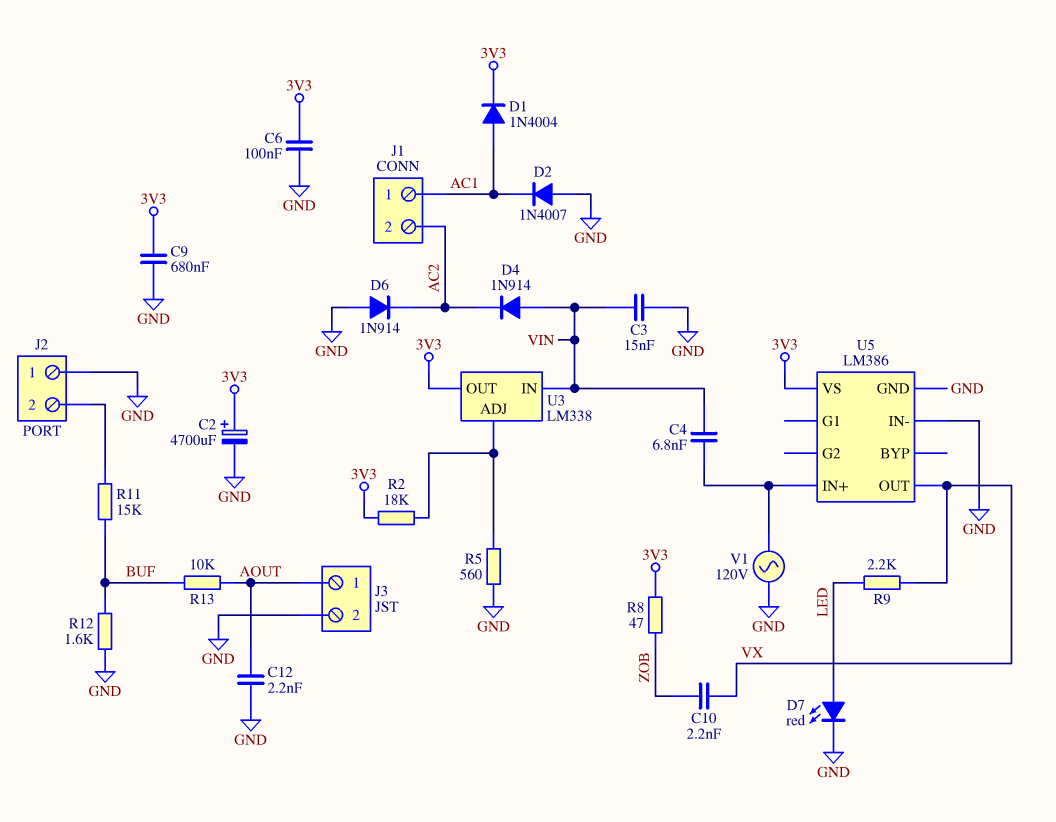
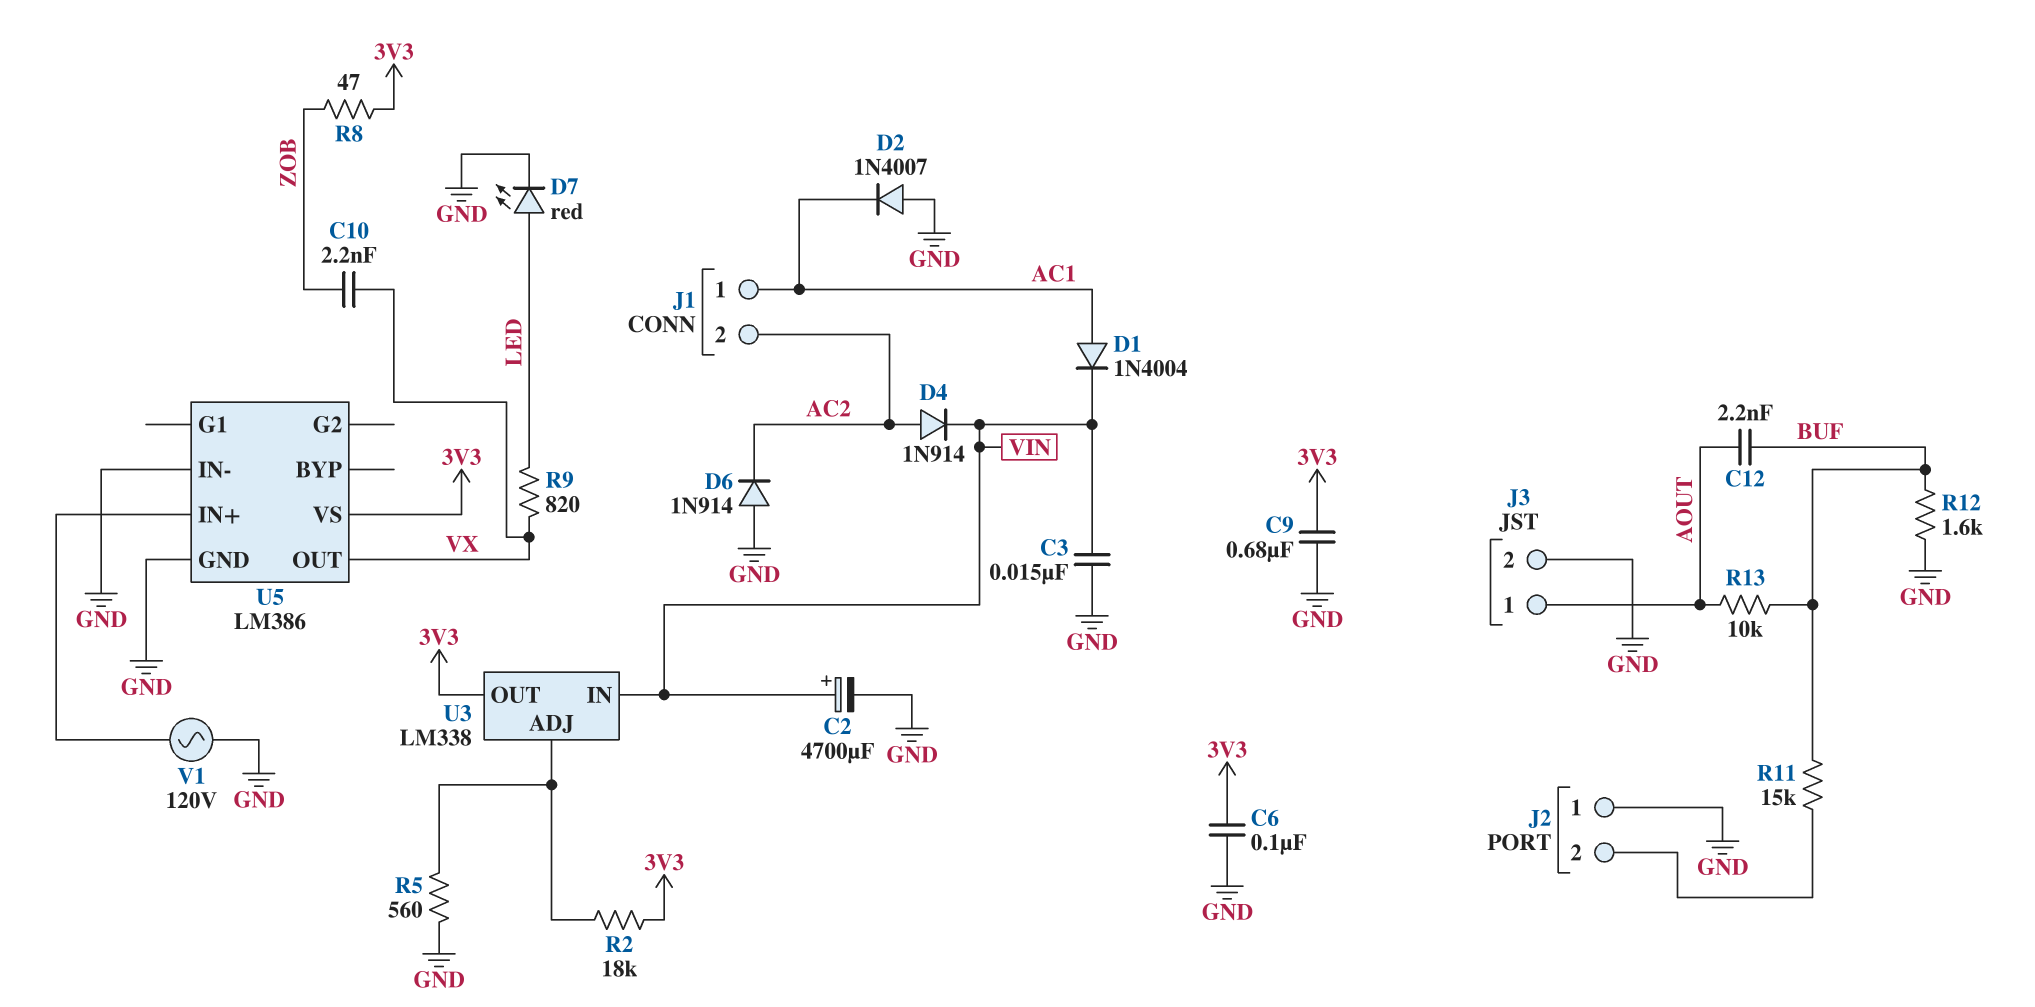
C2: 4700uF (plus 3V3, minus GND) -> 4700uF (plus VIN, minus GND)
C4: 6.8nF (U5/IN+, VIN) -> none
C12: 2.2nF (AOUT, GND) -> 2.2nF (AOUT, BUF)
D1: diode 1N4004 (A AC1, K 3V3) -> diode 1N4004 (A AC1, K VIN)
D4: diode 1N914 (A VIN, K AC2) -> diode 1N914 (A AC2, K VIN)
R9: 2.2k (LED, VX) -> 820 (LED, VX)

